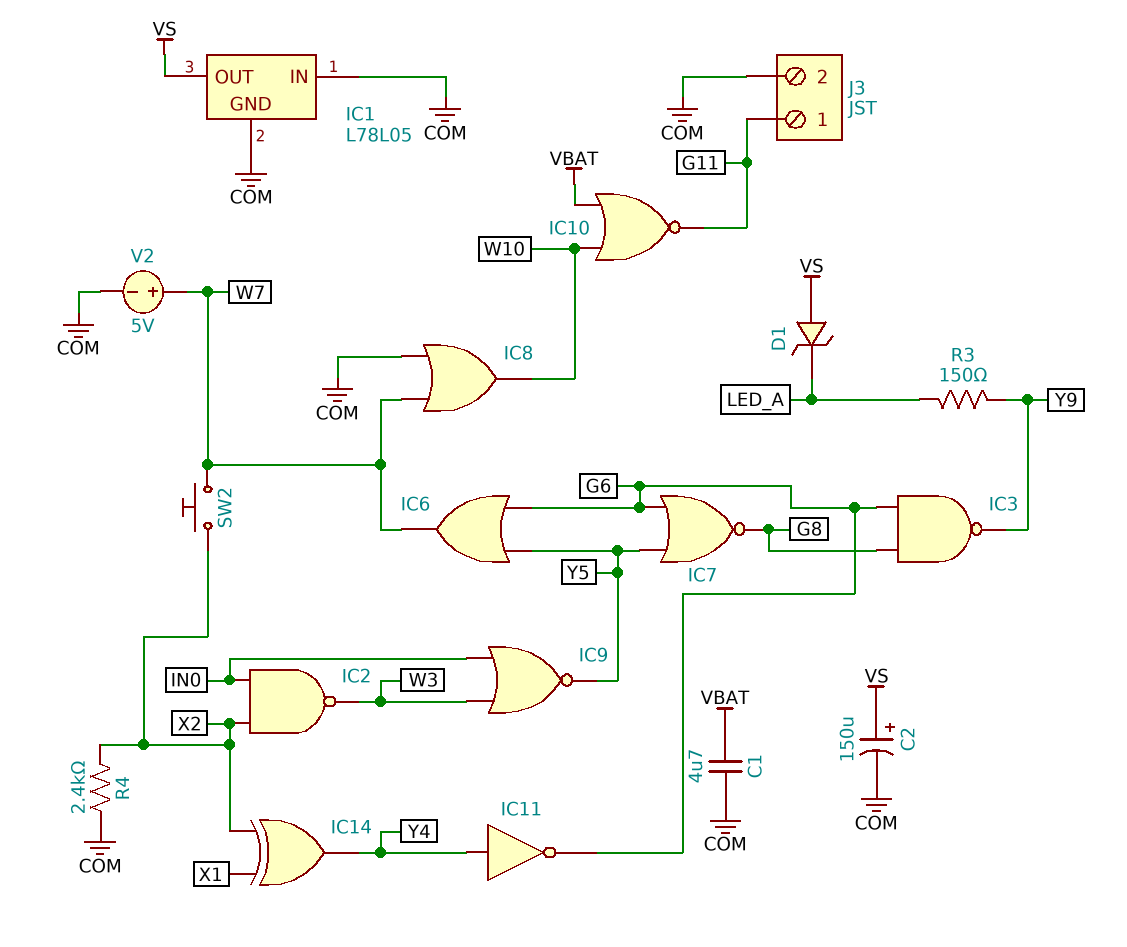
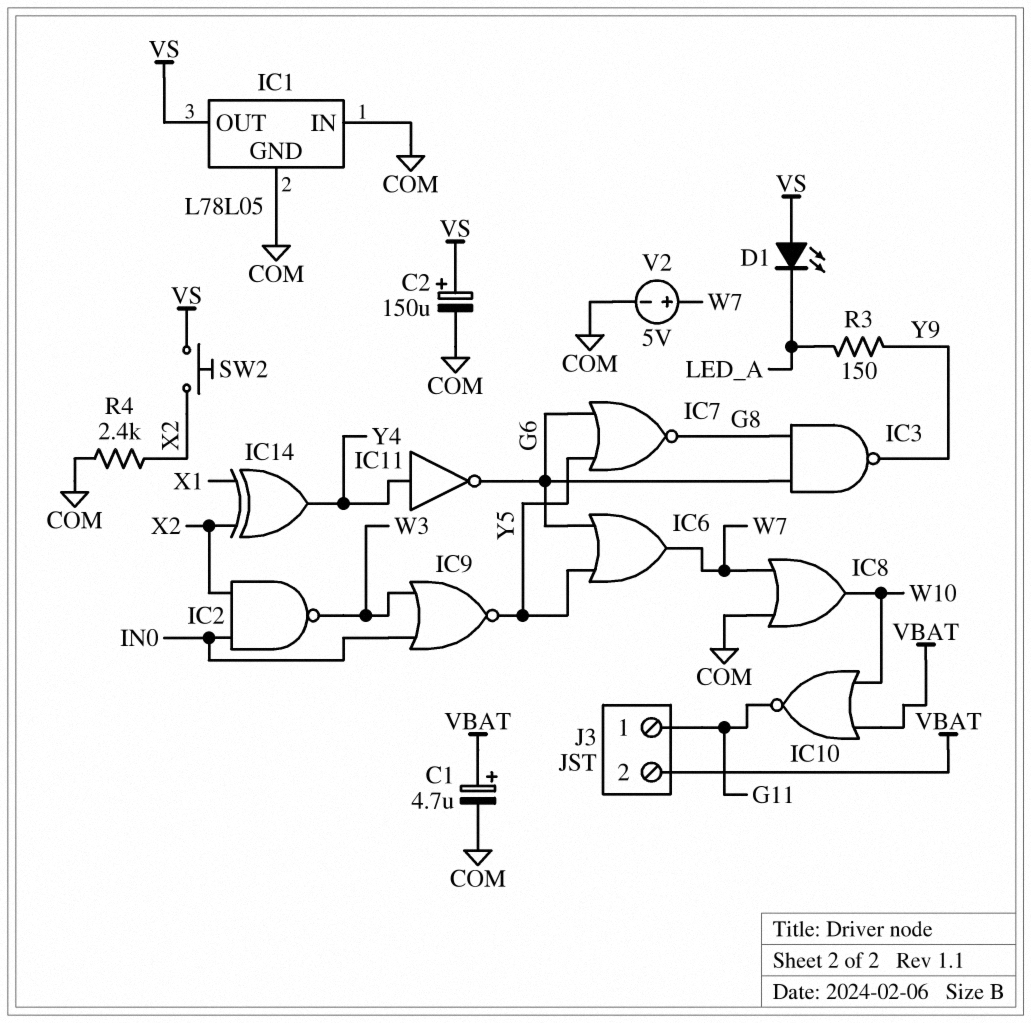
C1: 4.7uF (COM, VBAT) -> 4.7uF (plus VBAT, minus COM)
D1: zener (A VS, K LED_A) -> LED (A VS, K LED_A)
J3 pin 2: COM -> VBAT
SW2: button (W7, X2) -> button (VS, X2)

